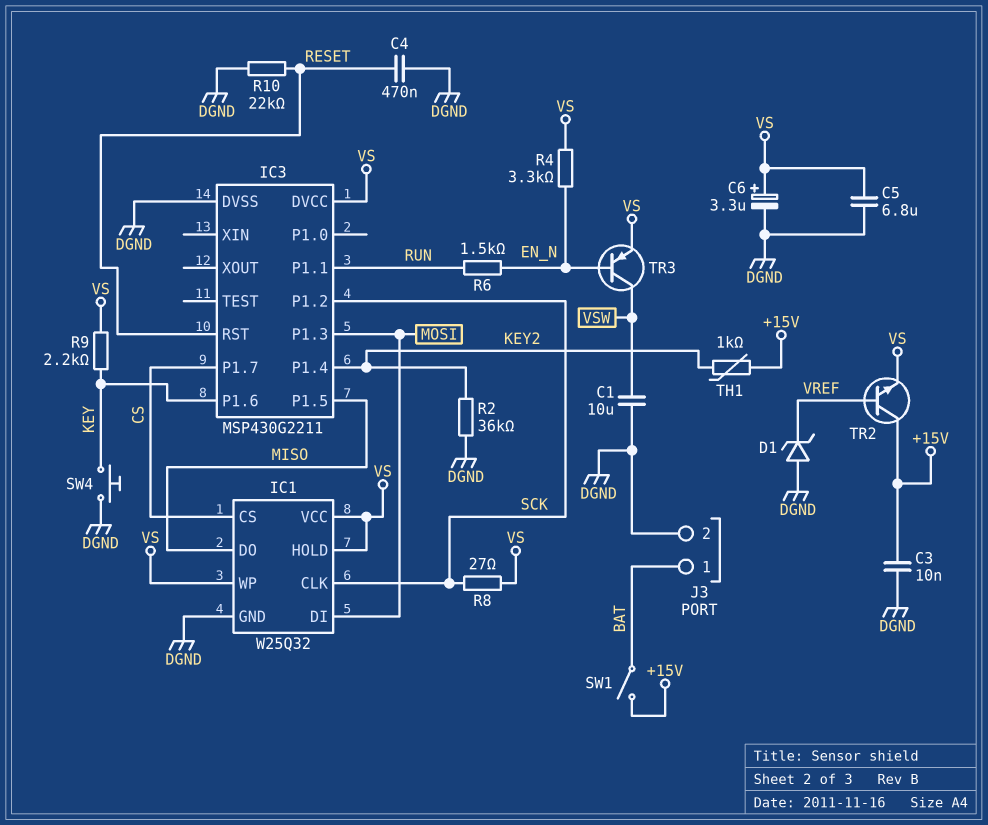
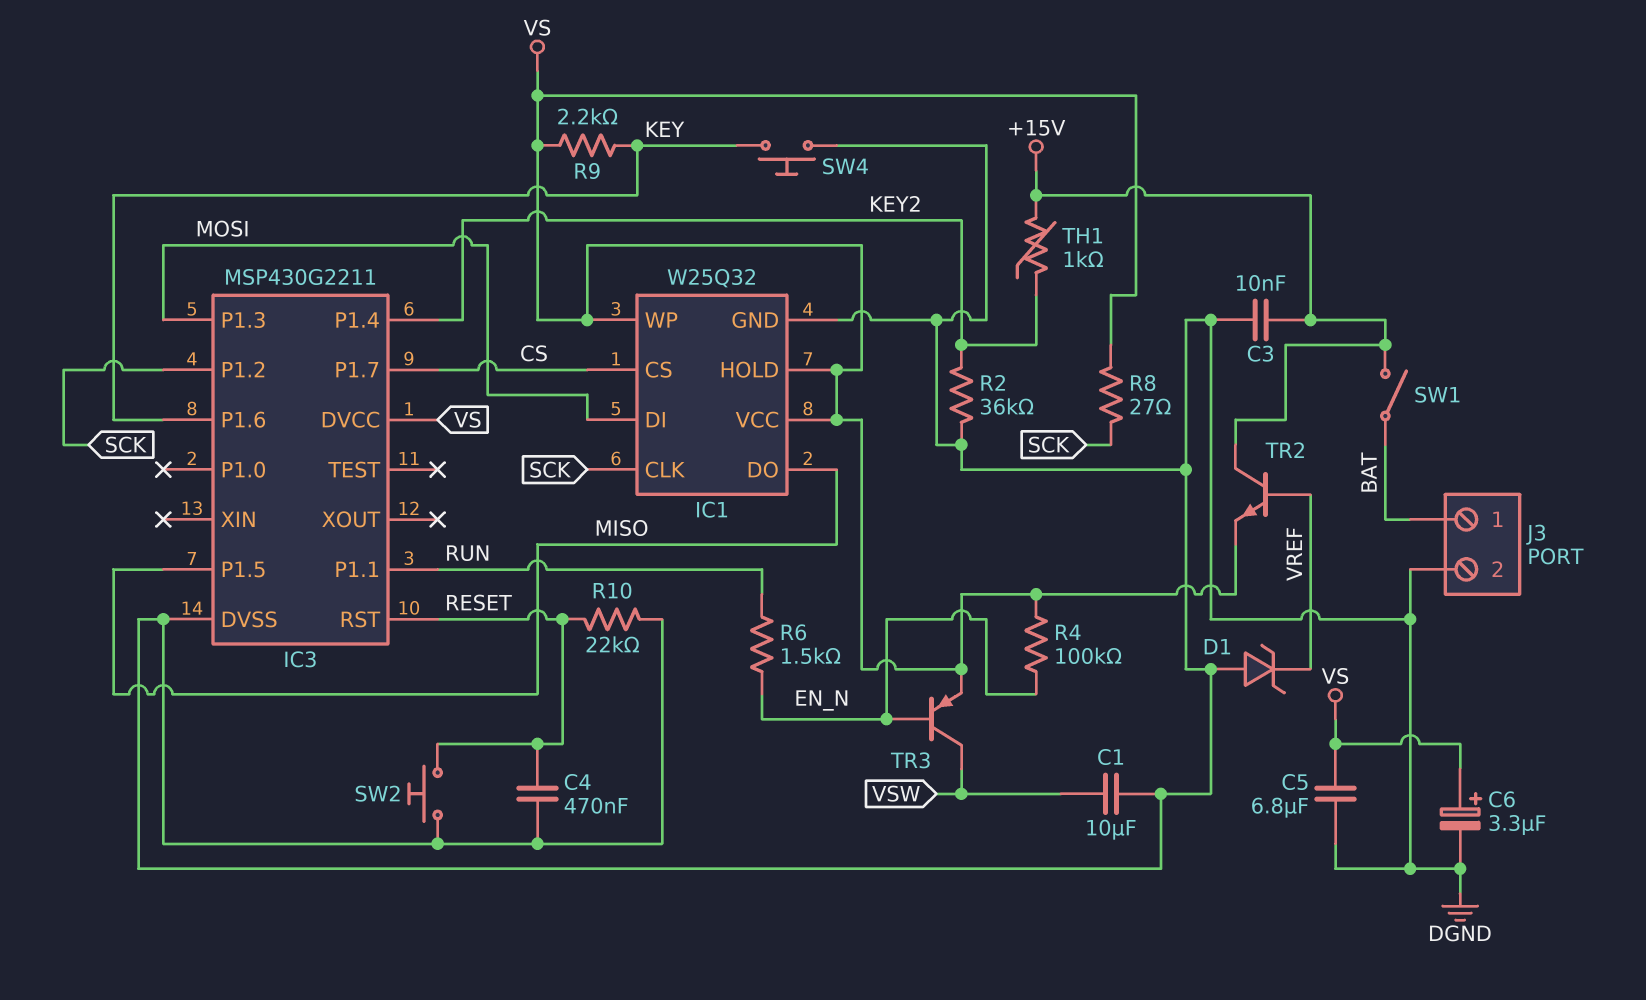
R4: 3.3k (EN_N, VS) -> 100k (EN_N, VS)
SW2: none -> button (DGND, RESET)

